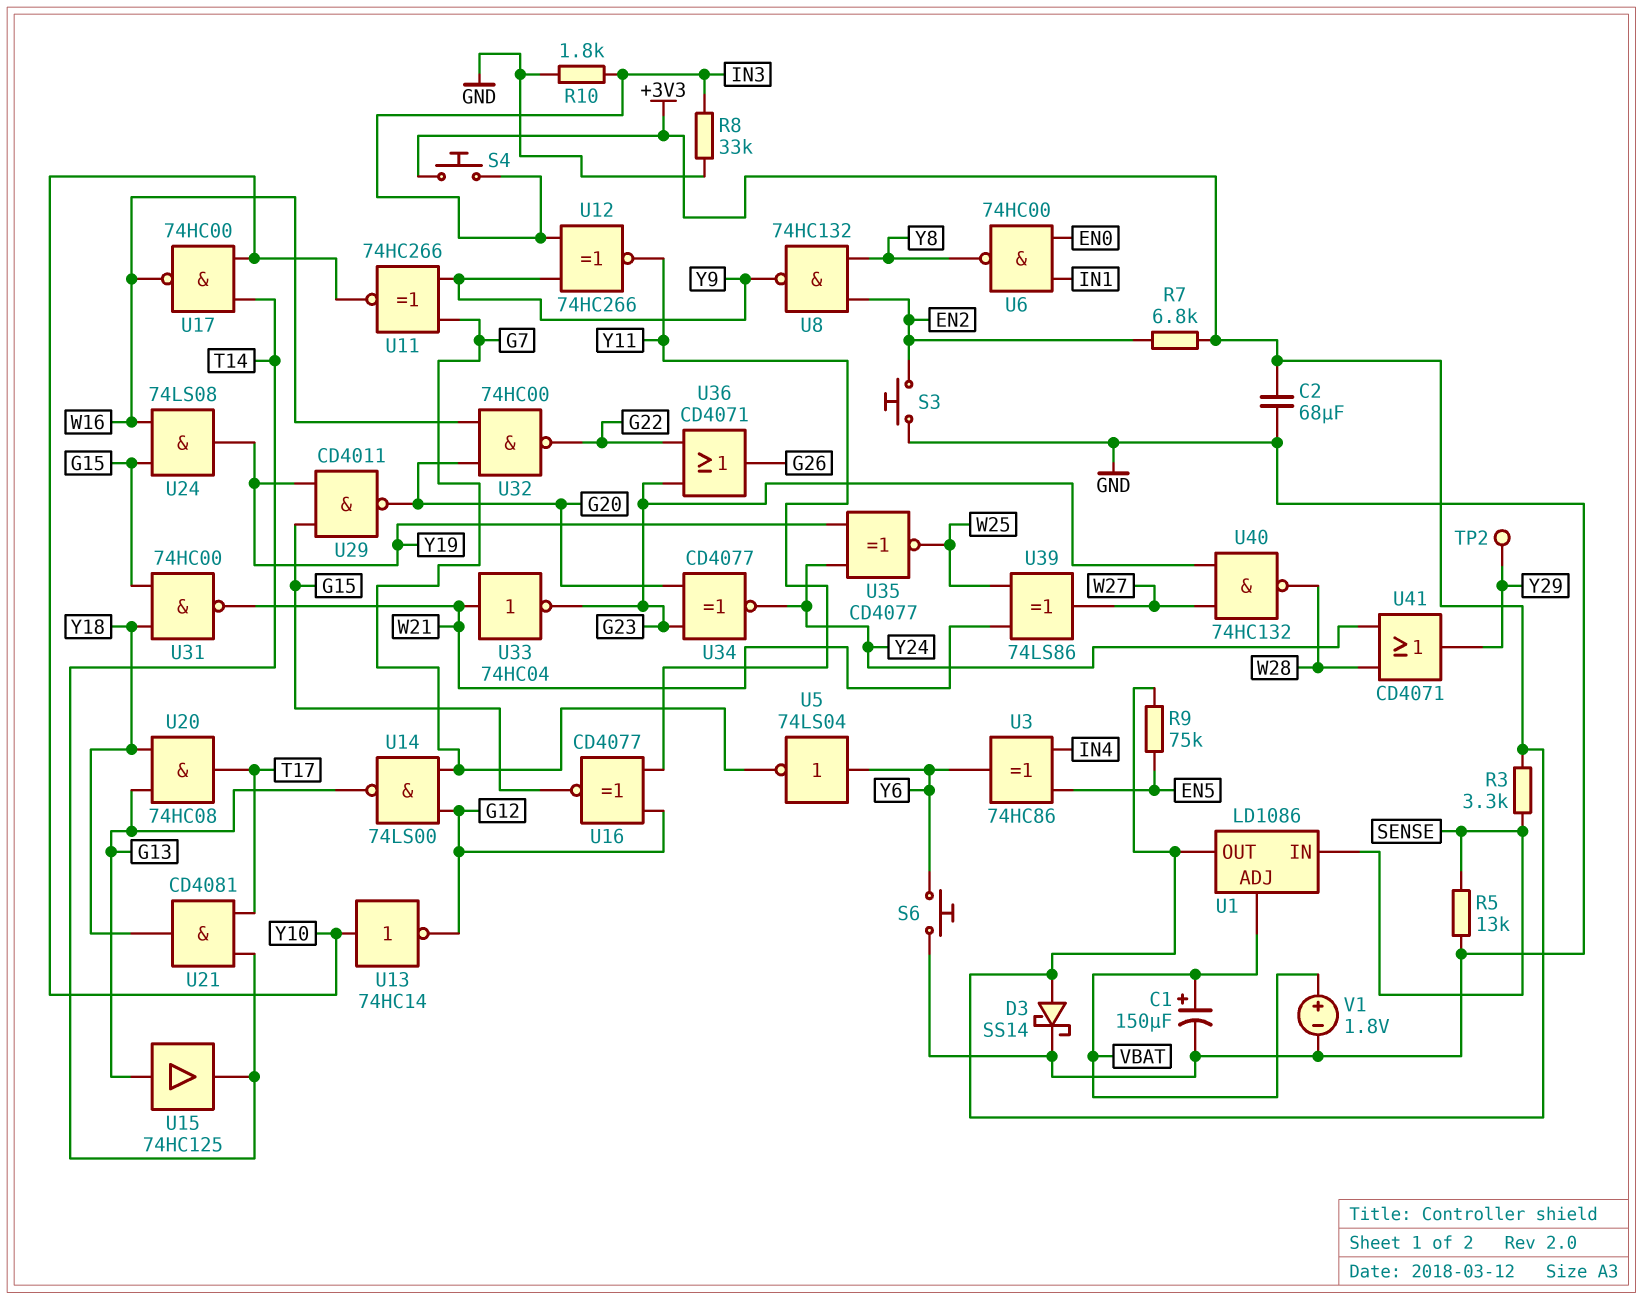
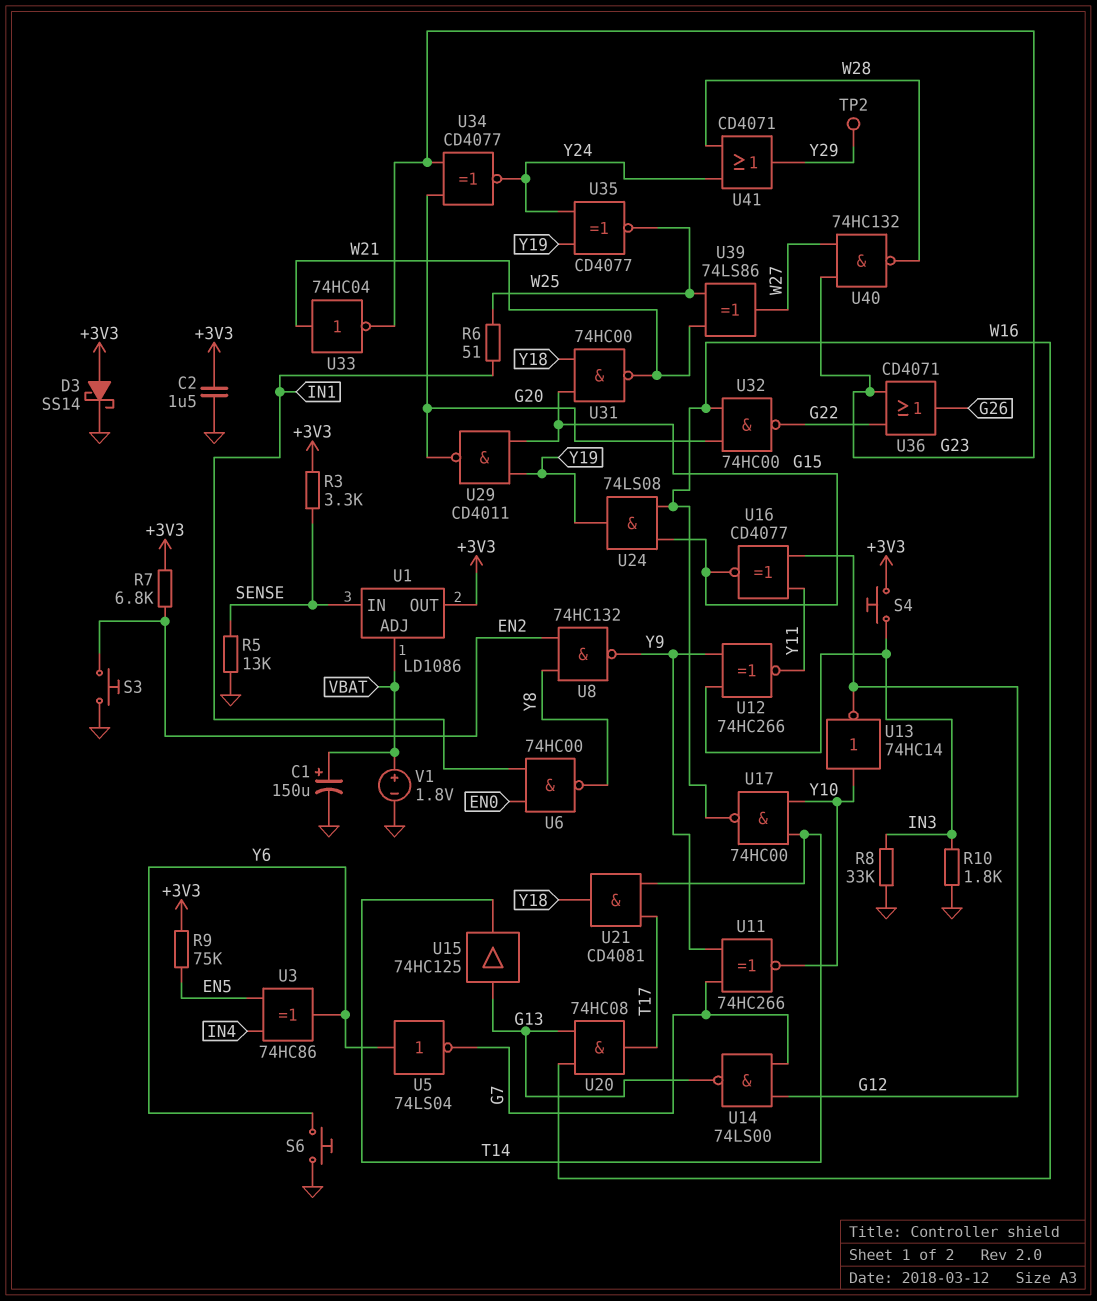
C2: 68uF (+3V3, GND) -> 1.5uF (+3V3, GND)
R6: none -> 51 (IN1, W25)
U20: AND 74HC08 (in G13, in Y18, out T17) -> AND 74HC08 (in G13, in W16, out T17)

